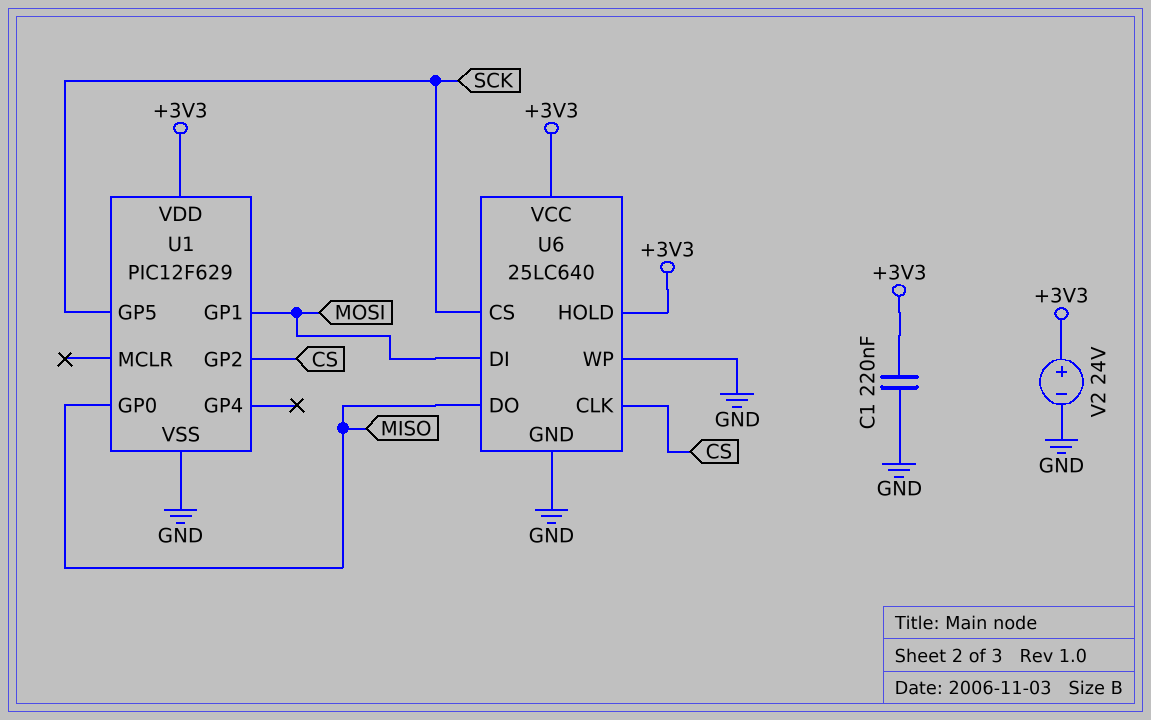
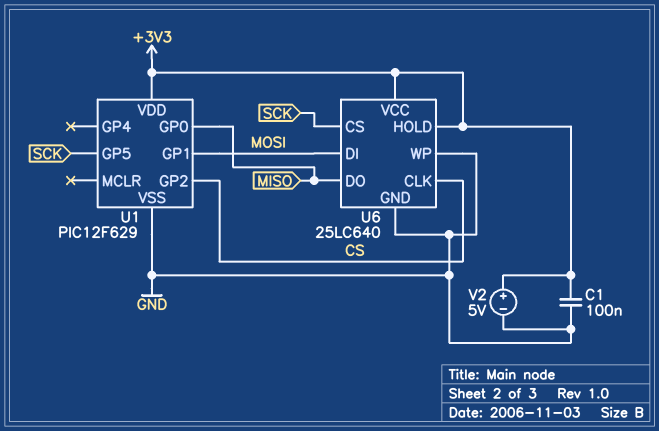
C1: 220nF (+3V3, GND) -> 100nF (+3V3, GND)
V2: 24V (plus +3V3, minus GND) -> 5V (plus +3V3, minus GND)

